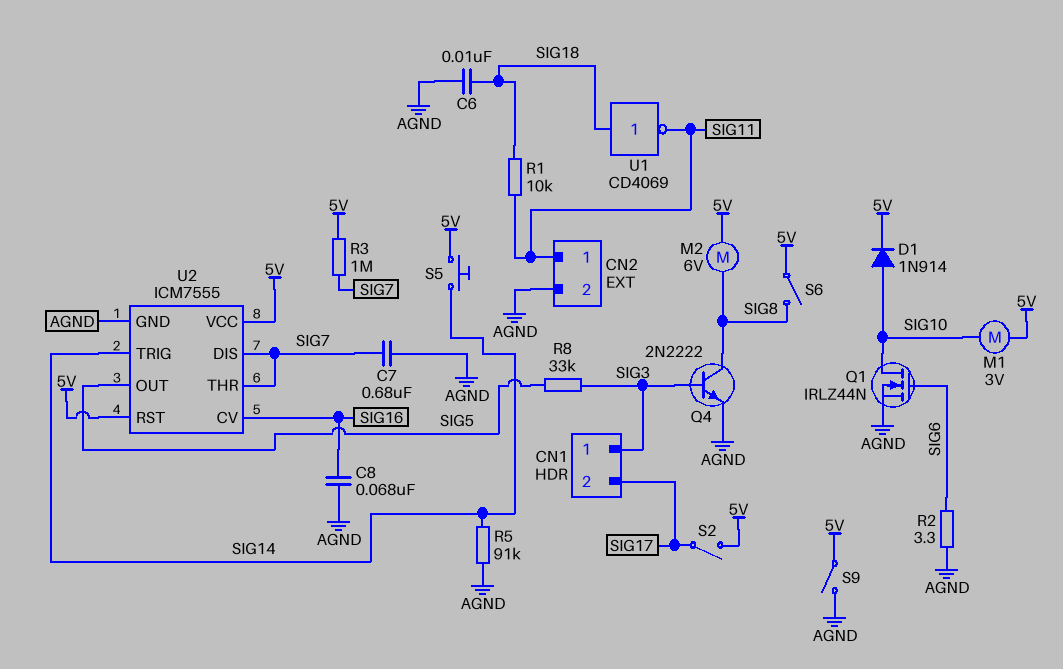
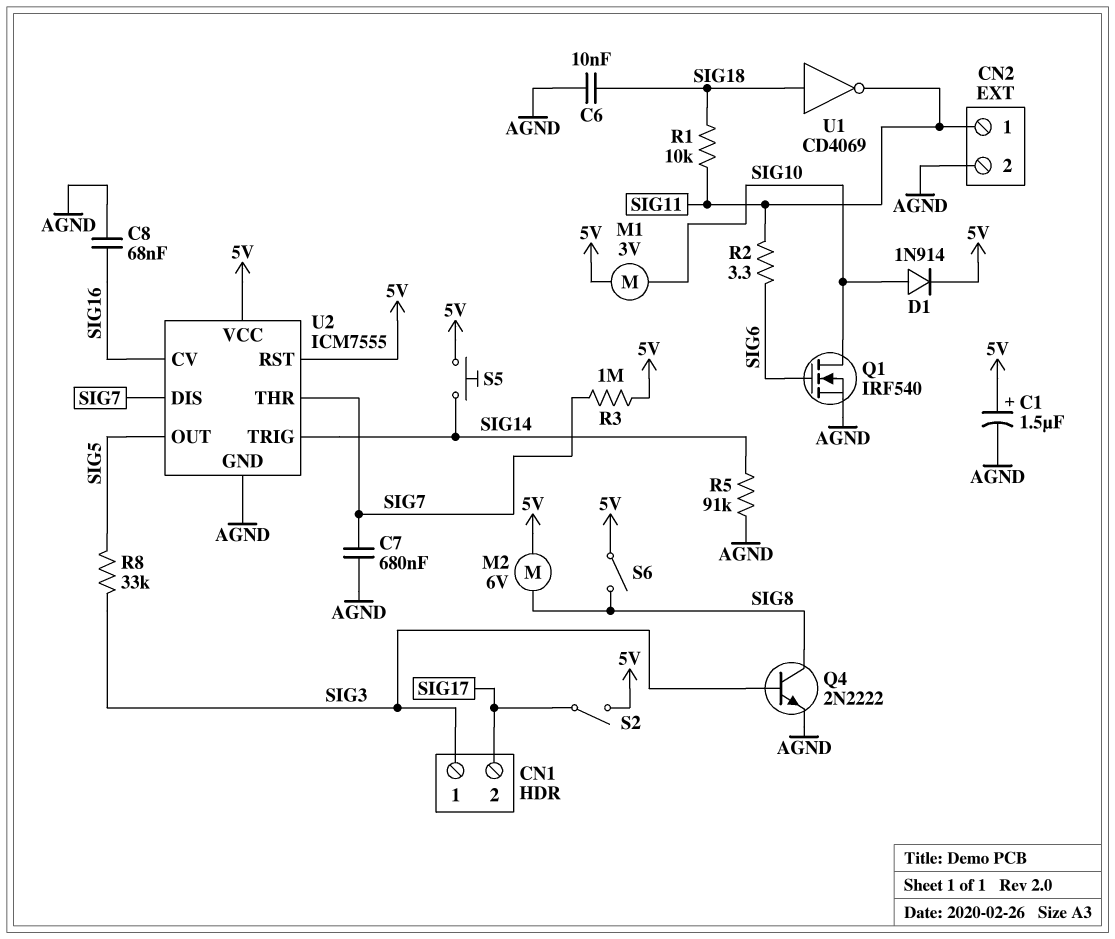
C1: none -> 1.5uF (plus 5V, minus AGND)
Q1: NMOS IRLZ44N (G SIG6, D SIG10, S AGND) -> NMOS IRF540 (G SIG6, D SIG10, S AGND)
R2: 3.3 (AGND, SIG6) -> 3.3 (SIG6, SIG11)
S9: switch (5V, AGND) -> none

